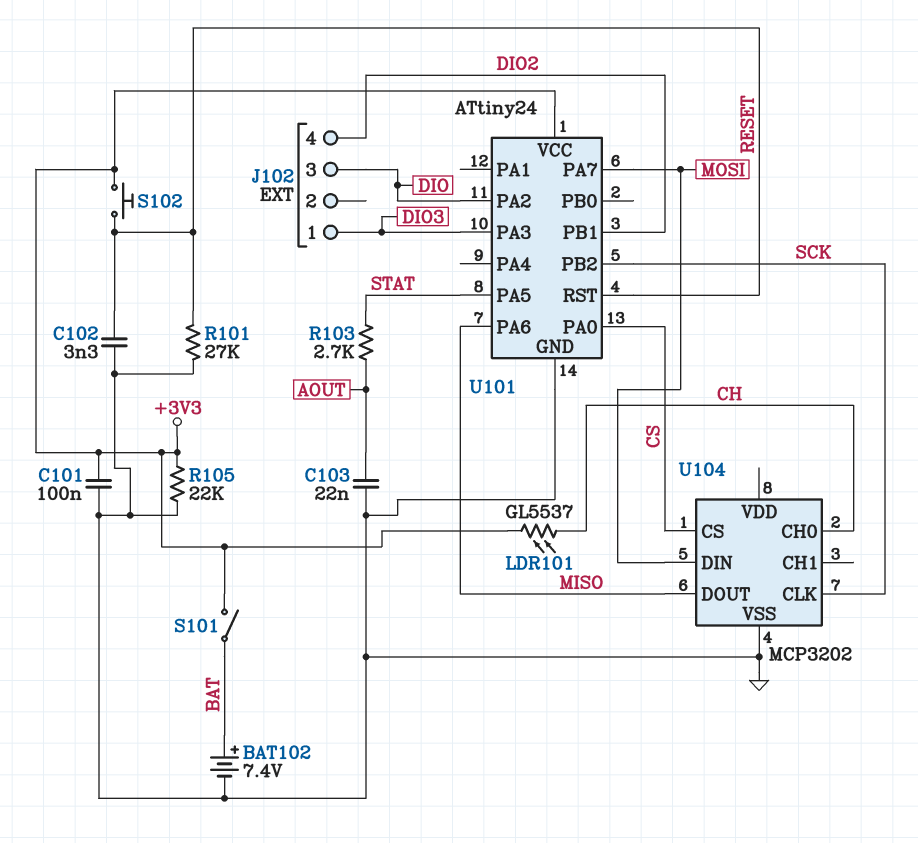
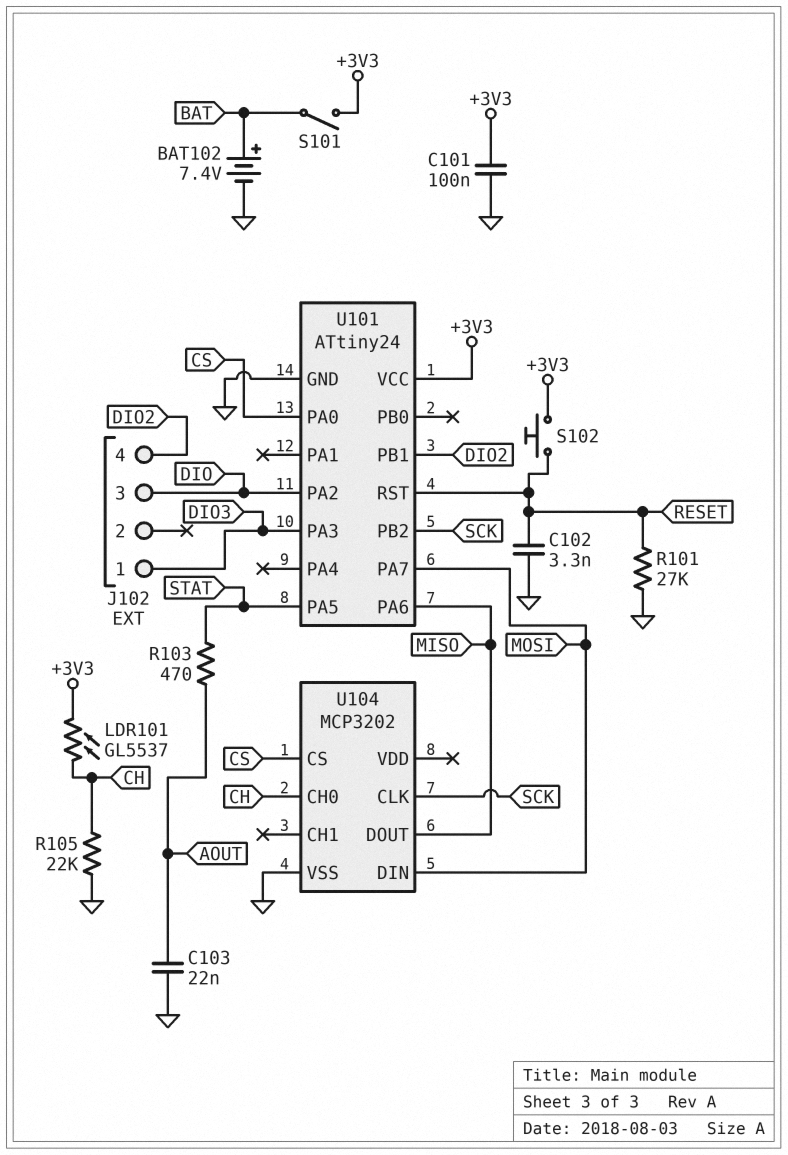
R103: 2.7k (AOUT, STAT) -> 470 (AOUT, STAT)
R105: 22k (+3V3, GND) -> 22k (CH, GND)

